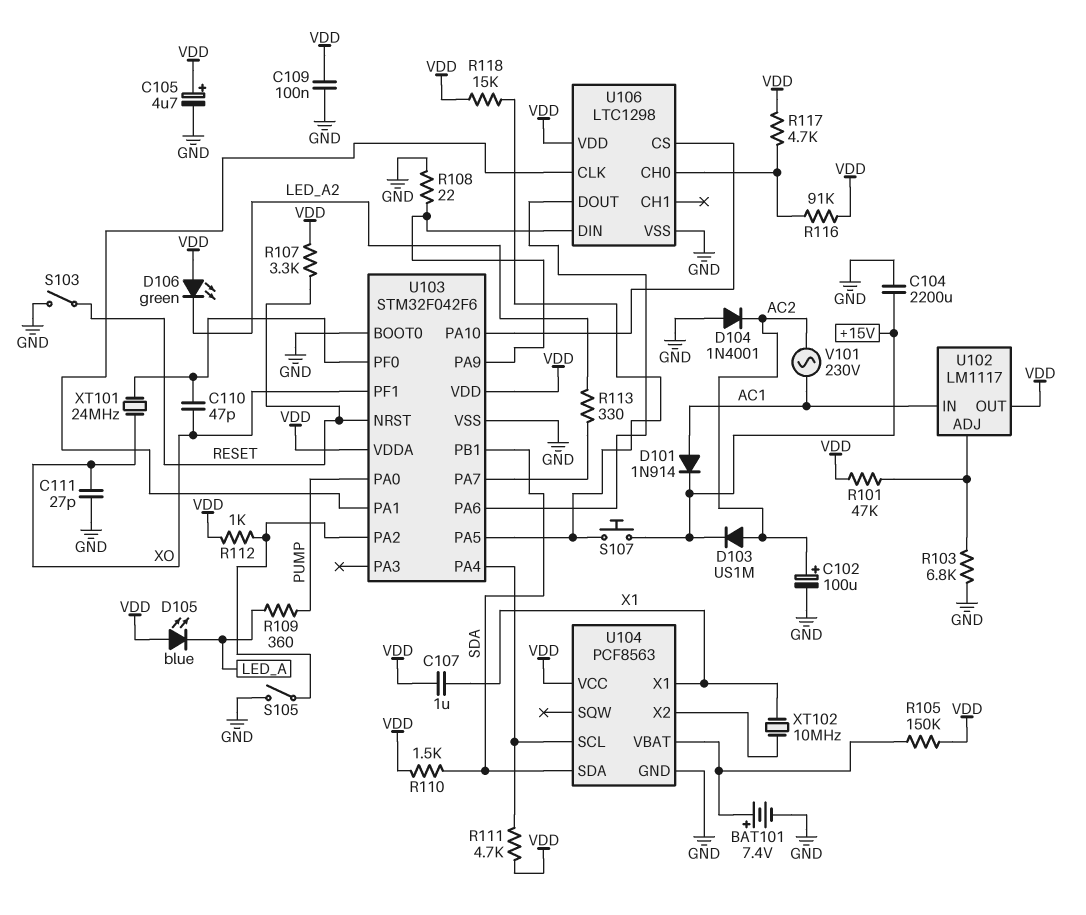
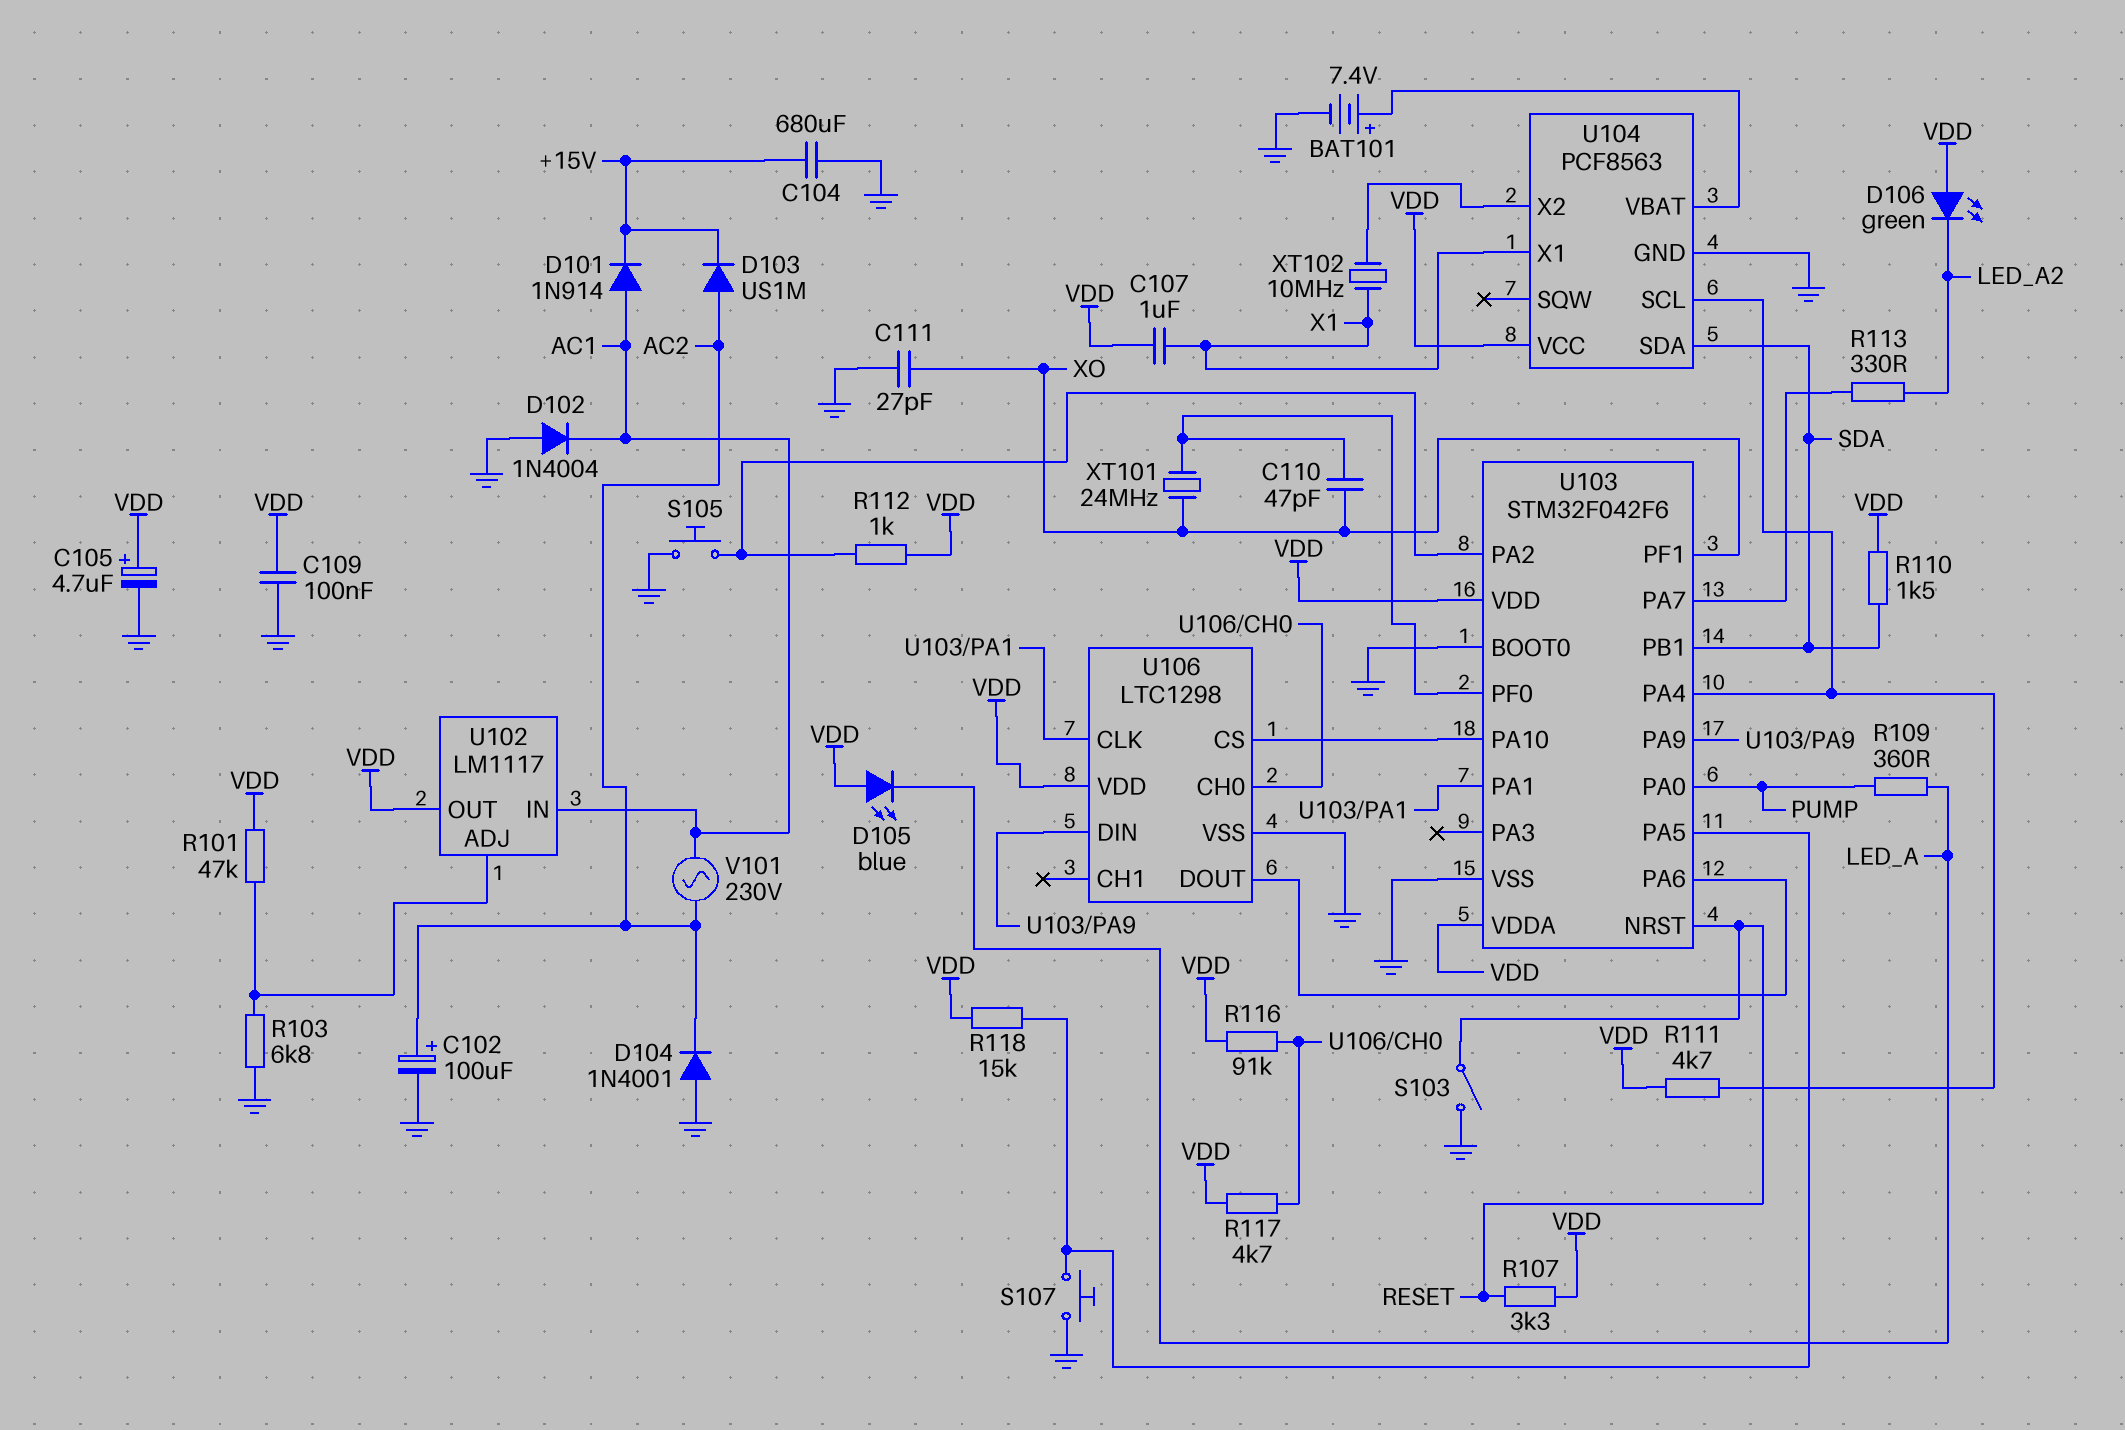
C104: 2200uF (+15V, GND) -> 680uF (+15V, GND)
D102: none -> diode 1N4004 (A GND, K AC1)
R105: 150k (U104/VBAT, VDD) -> none
R108: 22 (GND, U103/PA9) -> none
S105: switch (GND, U103/PA2) -> button (GND, U103/PA2)
S107: button (+15V, U103/PA5) -> button (GND, U103/PA5)

